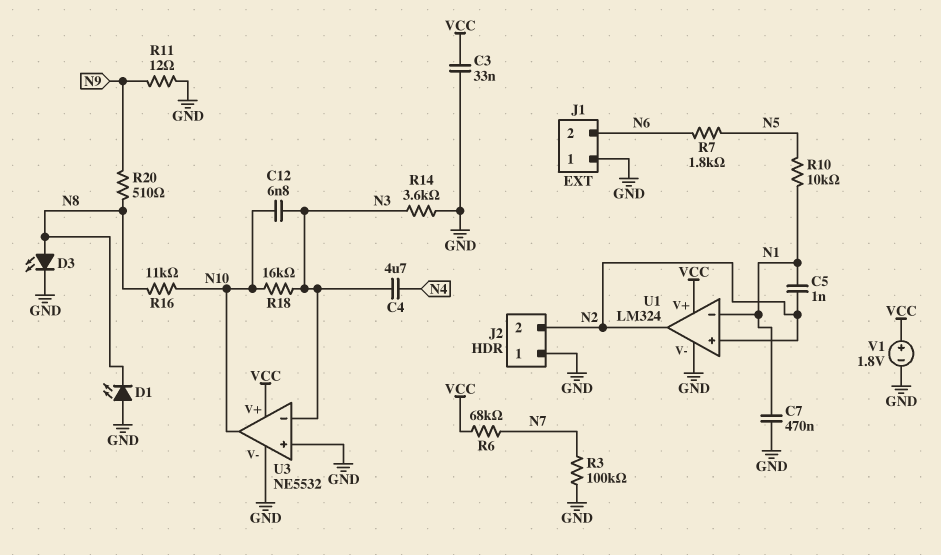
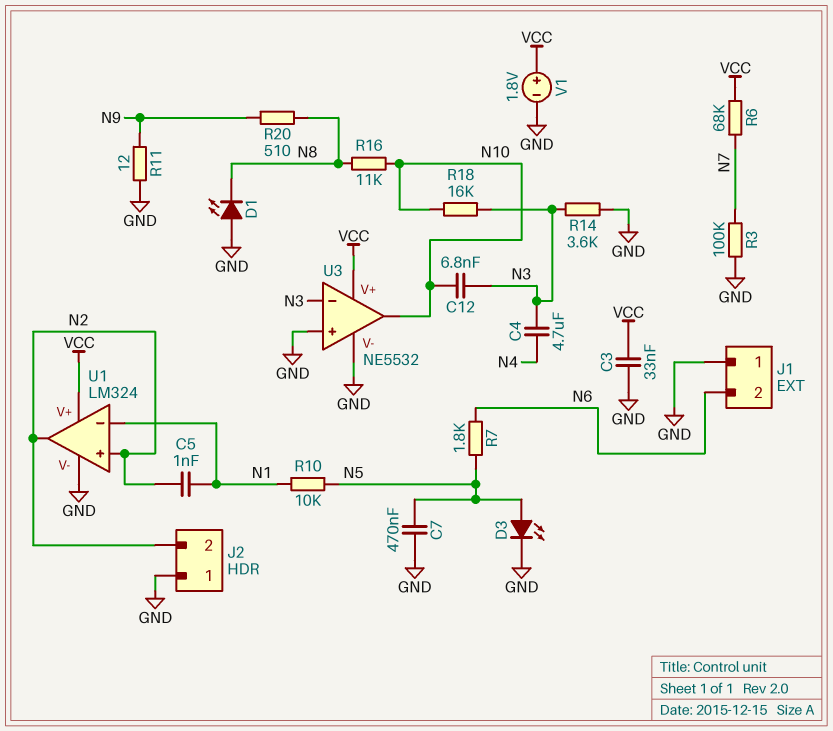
C7: 470nF (GND, N1) -> 470nF (GND, N5)
D3: LED (A N8, K GND) -> LED (A N5, K GND)

